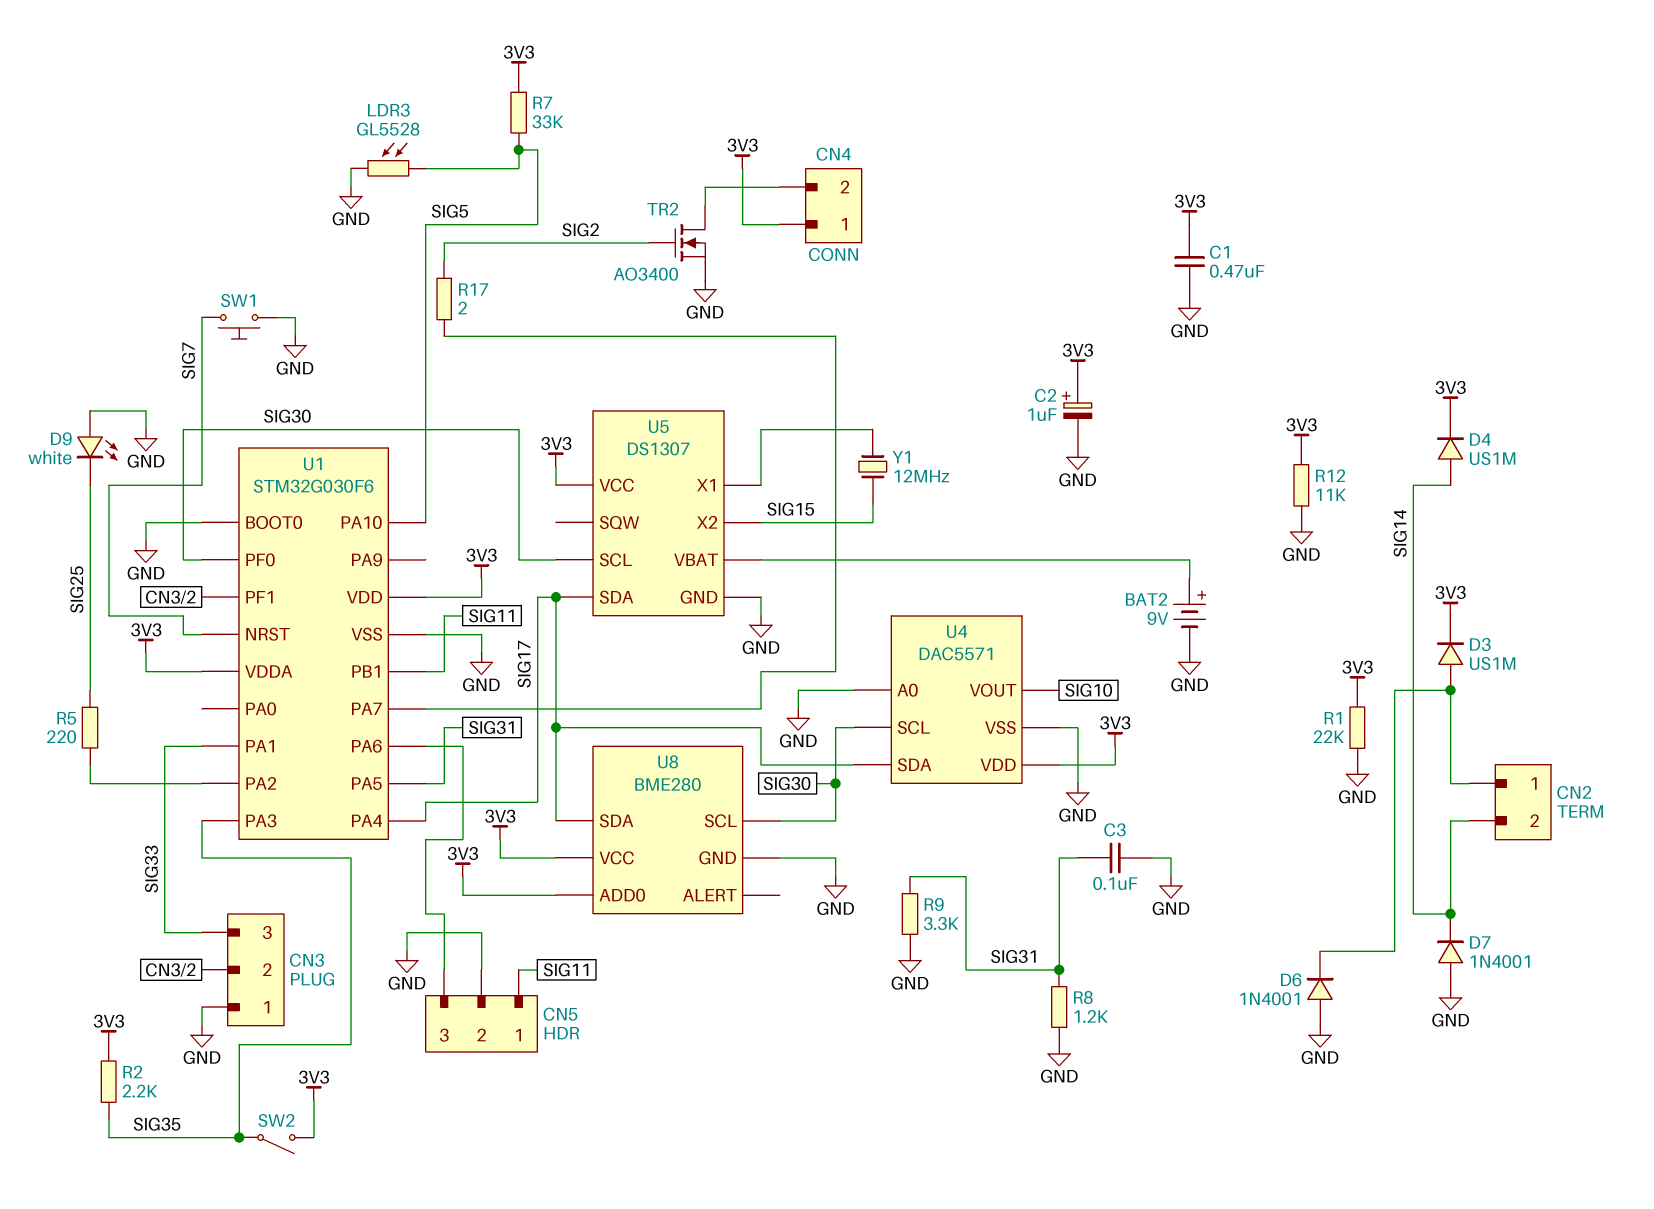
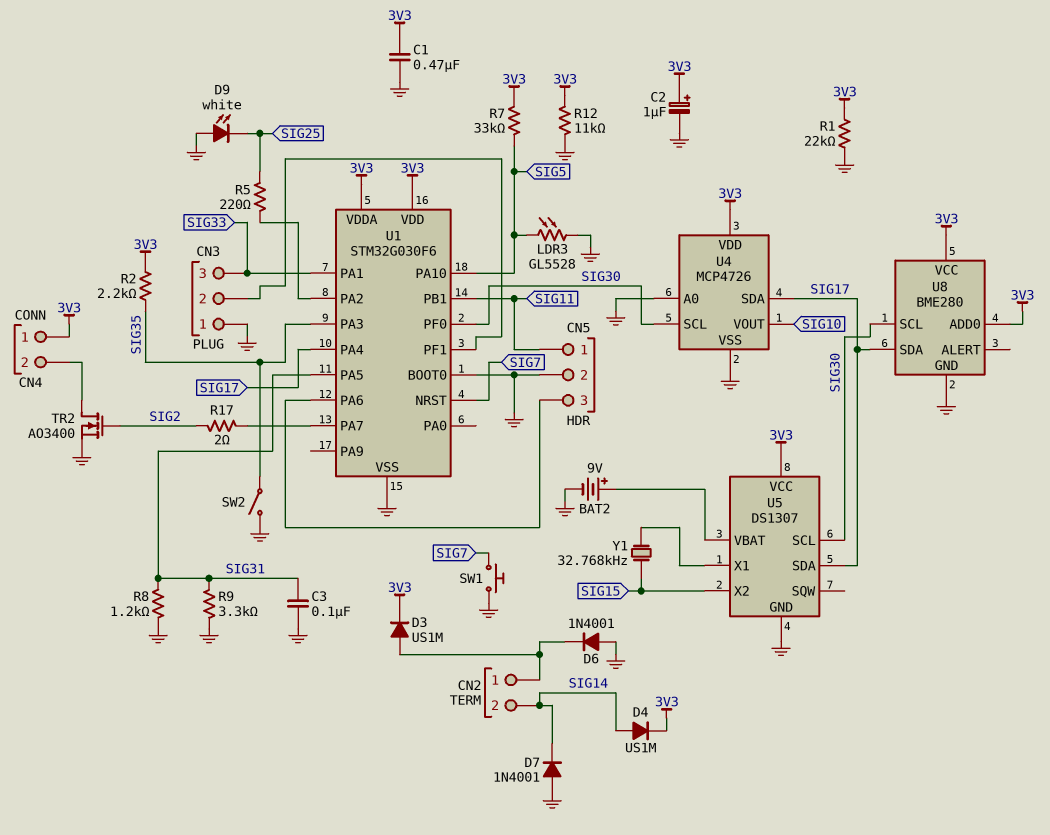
SW2: switch (3V3, SIG35) -> switch (GND, SIG35)
U4: DAC5571 -> MCP4726
Y1: 12MHz (SIG15, U5/X1) -> 32.768kHz (SIG15, U5/X1)

